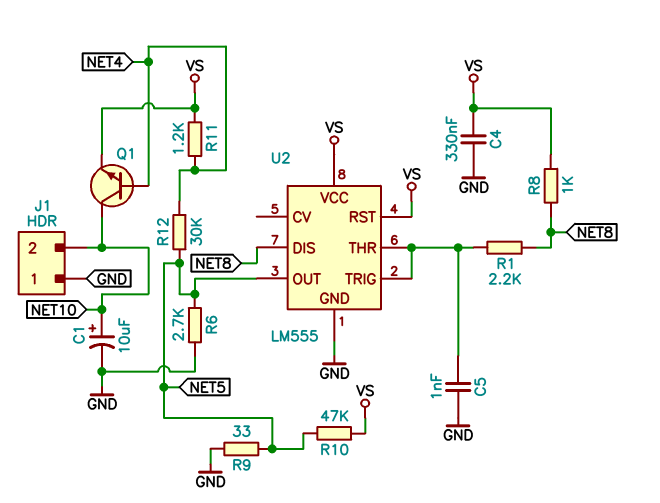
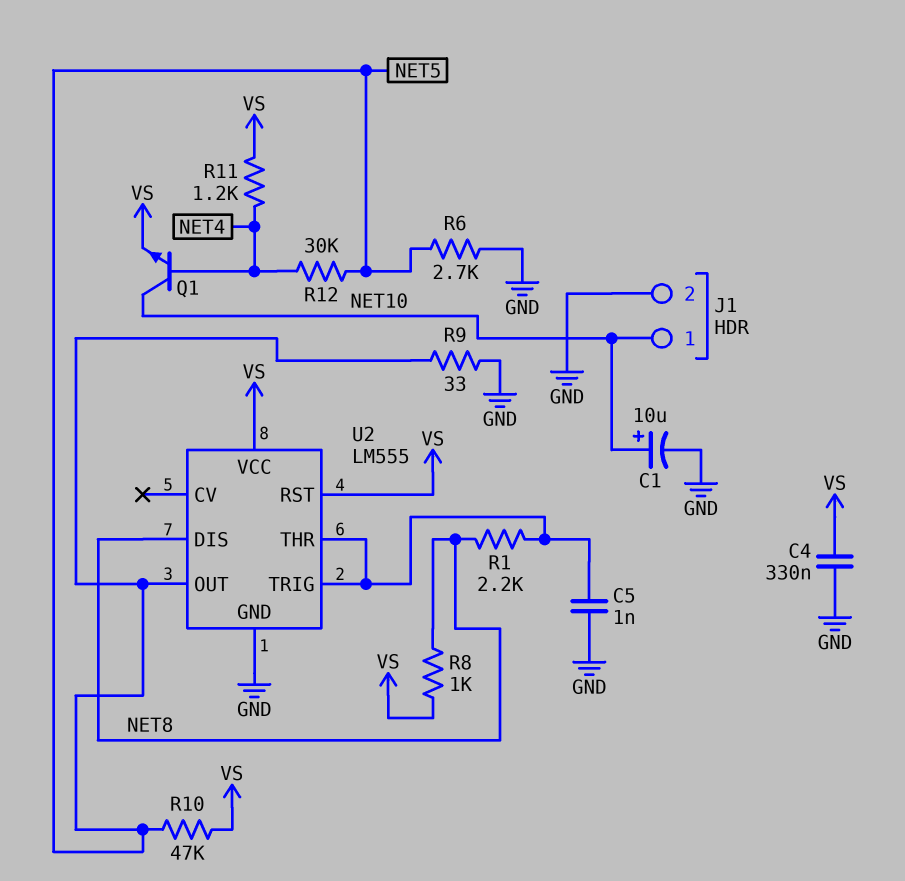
J1 pin 1: GND -> NET10
J1 pin 2: NET10 -> GND

